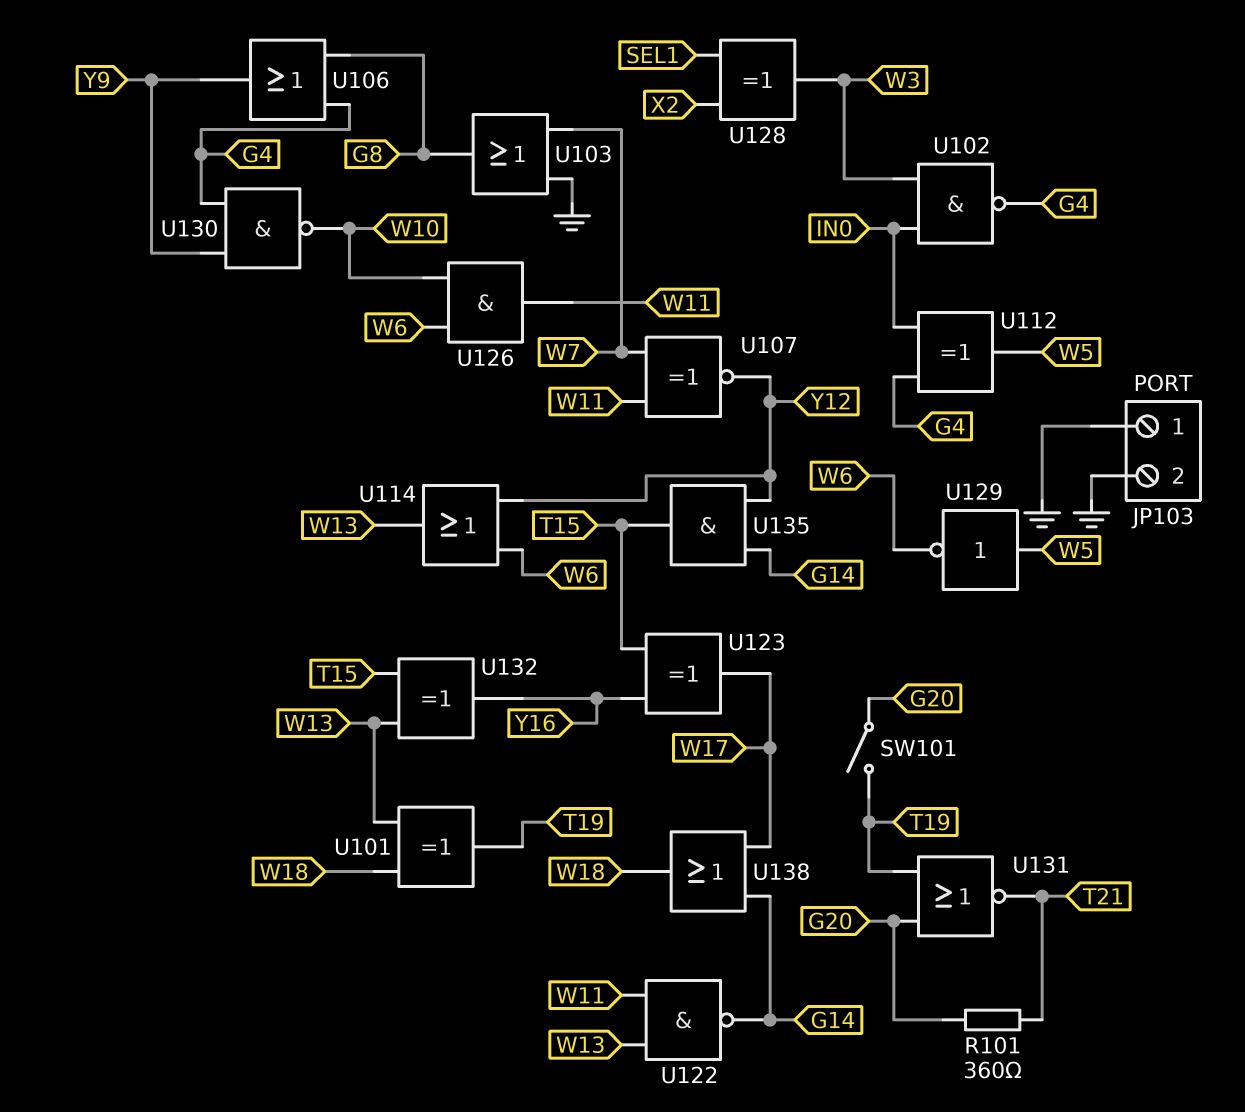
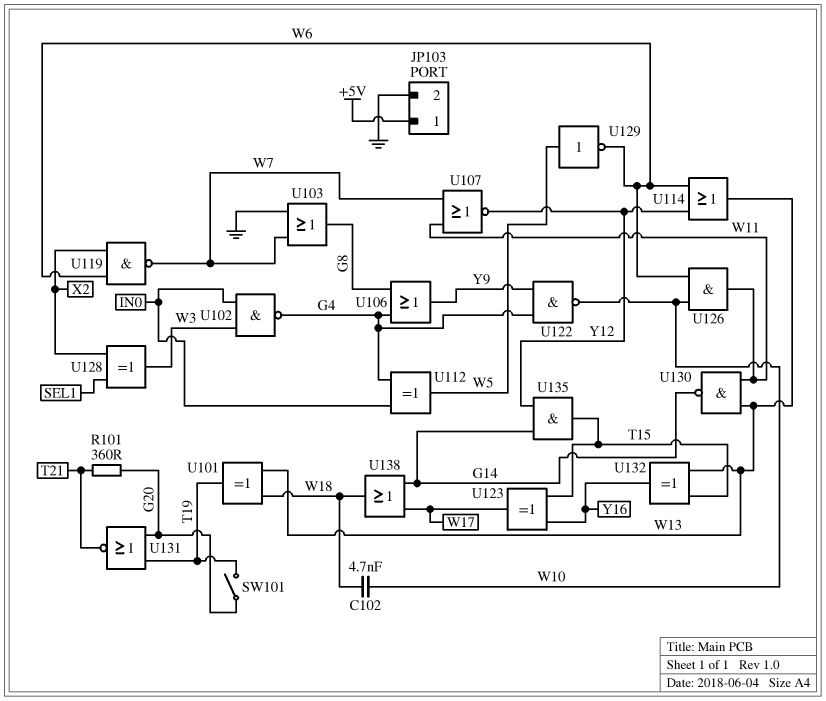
C102: none -> 4.7nF (W10, W18)
JP103 pin 1: GND -> +5V
U107: XNOR (in W7, in W11, out Y12) -> NOR (in W7, in W11, out Y12)
U119: none -> NAND (in W6, in X2, out W7)
U122: NAND (in W11, in W13, out G14) -> NAND (in G4, in Y9, out W10)
U130: NAND (in G4, in Y9, out W10) -> NAND (in W11, in W13, out G14)

